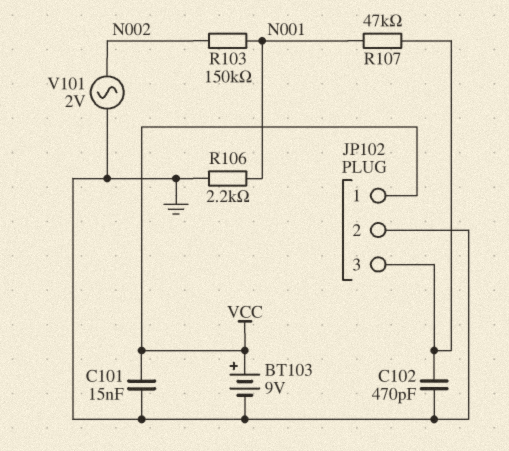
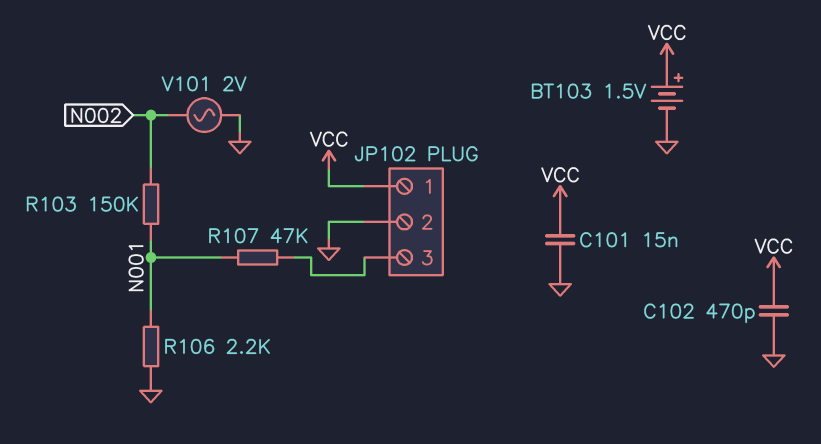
BT103: 9V (plus VCC, minus GND) -> 1.5V (plus VCC, minus GND)
C102: 470pF (GND, JP102/3) -> 470pF (GND, VCC)

